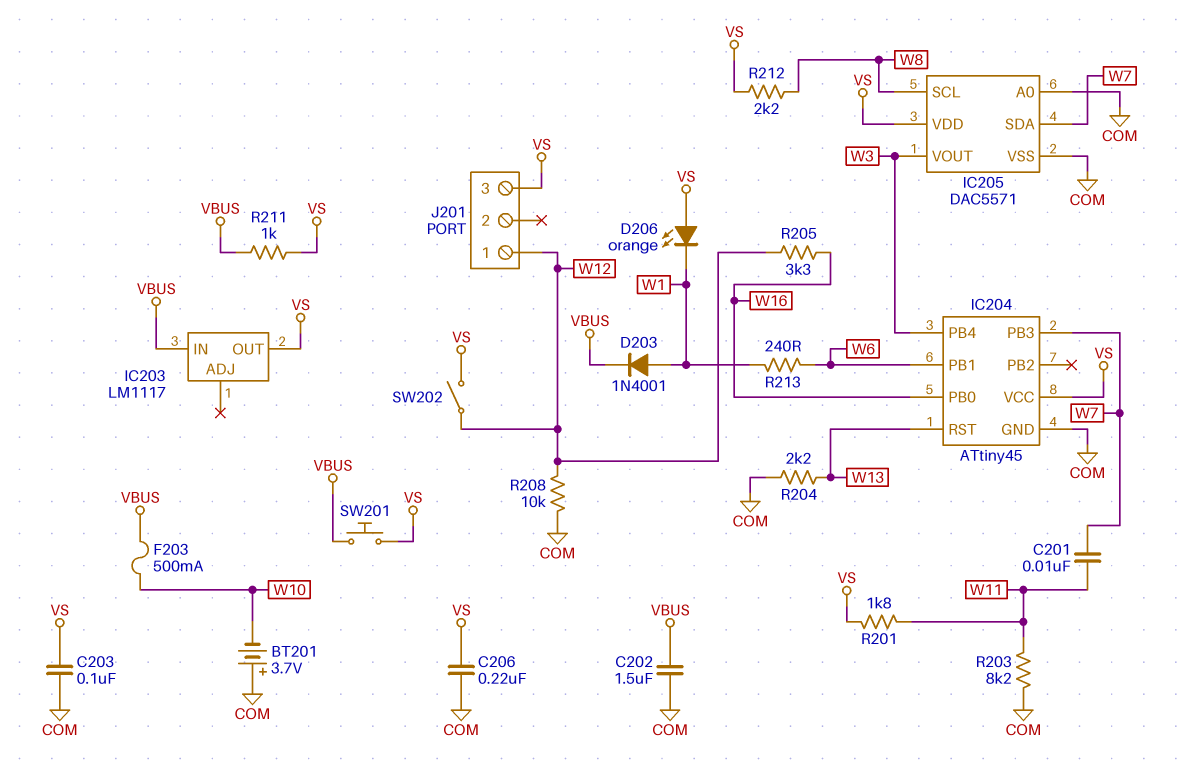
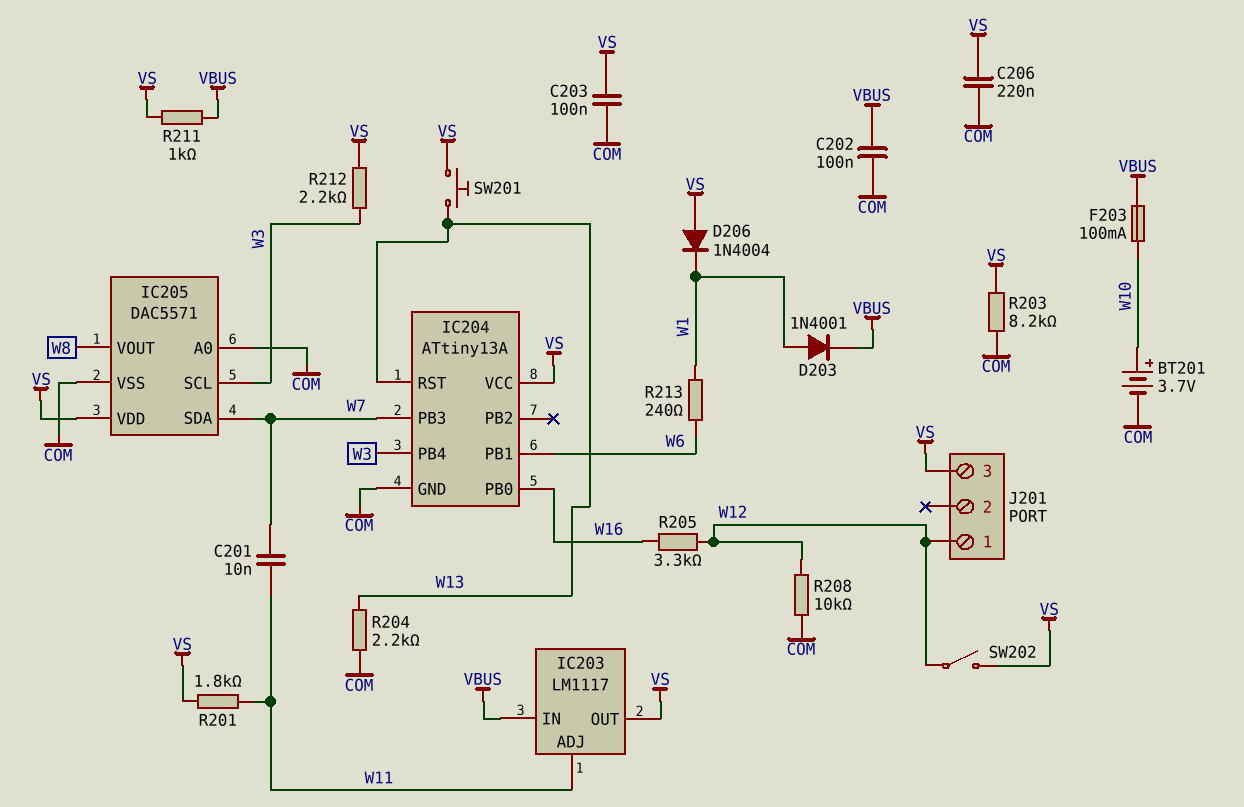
BT201: 3.7V (plus COM, minus W10) -> 3.7V (plus W10, minus COM)
C202: 1.5uF (COM, VBUS) -> 100nF (COM, VBUS)
D206: LED orange (A VS, K W1) -> diode 1N4004 (A VS, K W1)
F203: 500mA (VBUS, W10) -> 100mA (VBUS, W10)
IC203 pin ADJ: none -> W11
IC204: ATtiny45 -> ATtiny13A
IC205 pin SCL: W8 -> W3
IC205 pin VOUT: W3 -> W8
R203: 8.2k (COM, W11) -> 8.2k (COM, VS)
R212: 2.2k (VS, W8) -> 2.2k (VS, W3)
SW201: button (VBUS, VS) -> button (VS, W13)

